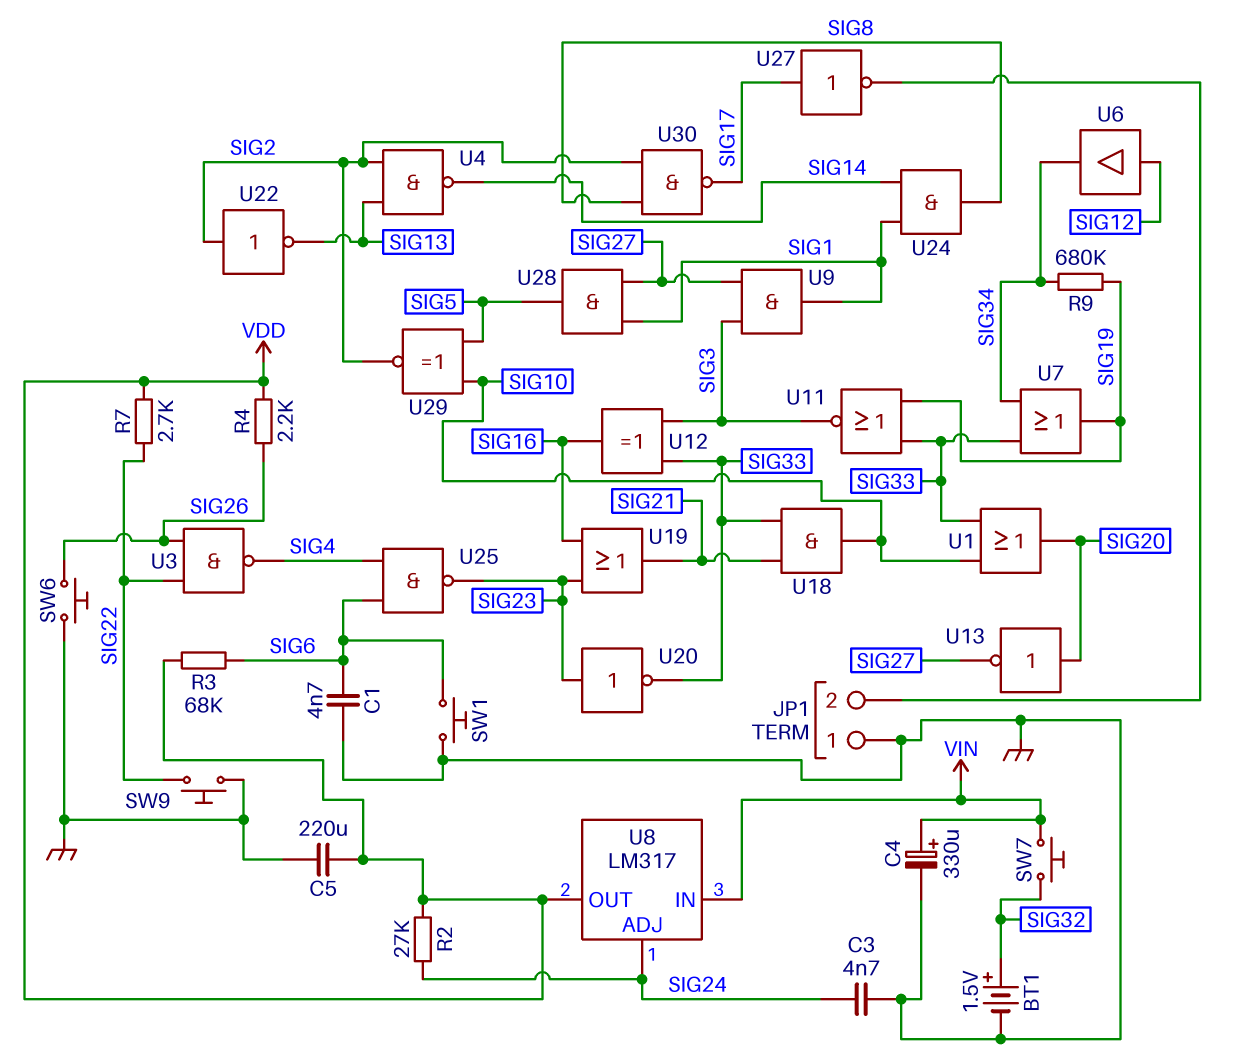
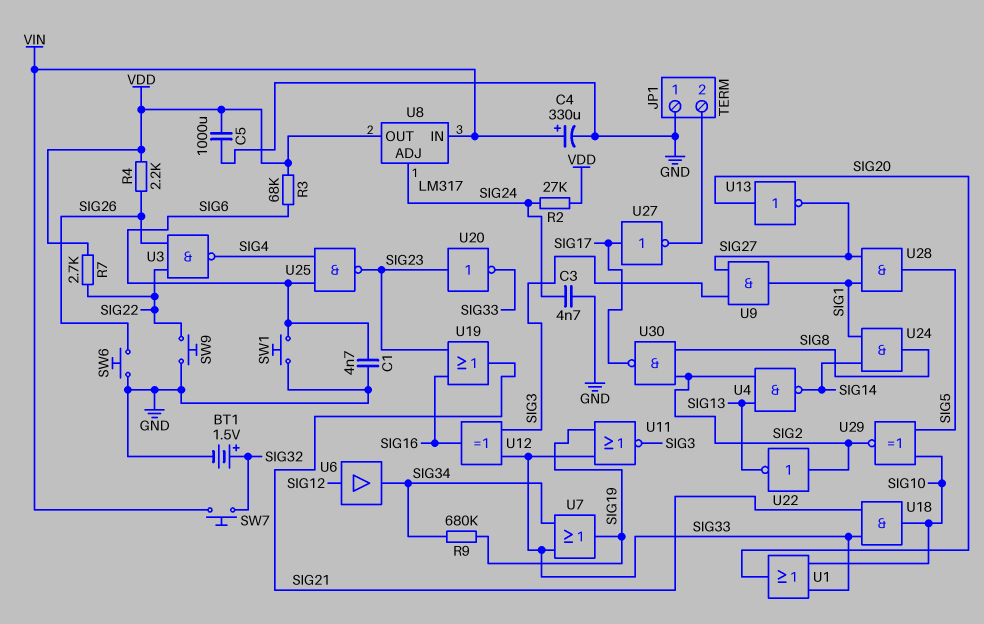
C5: 220uF (GND, VDD) -> 1000uF (GND, VDD)

